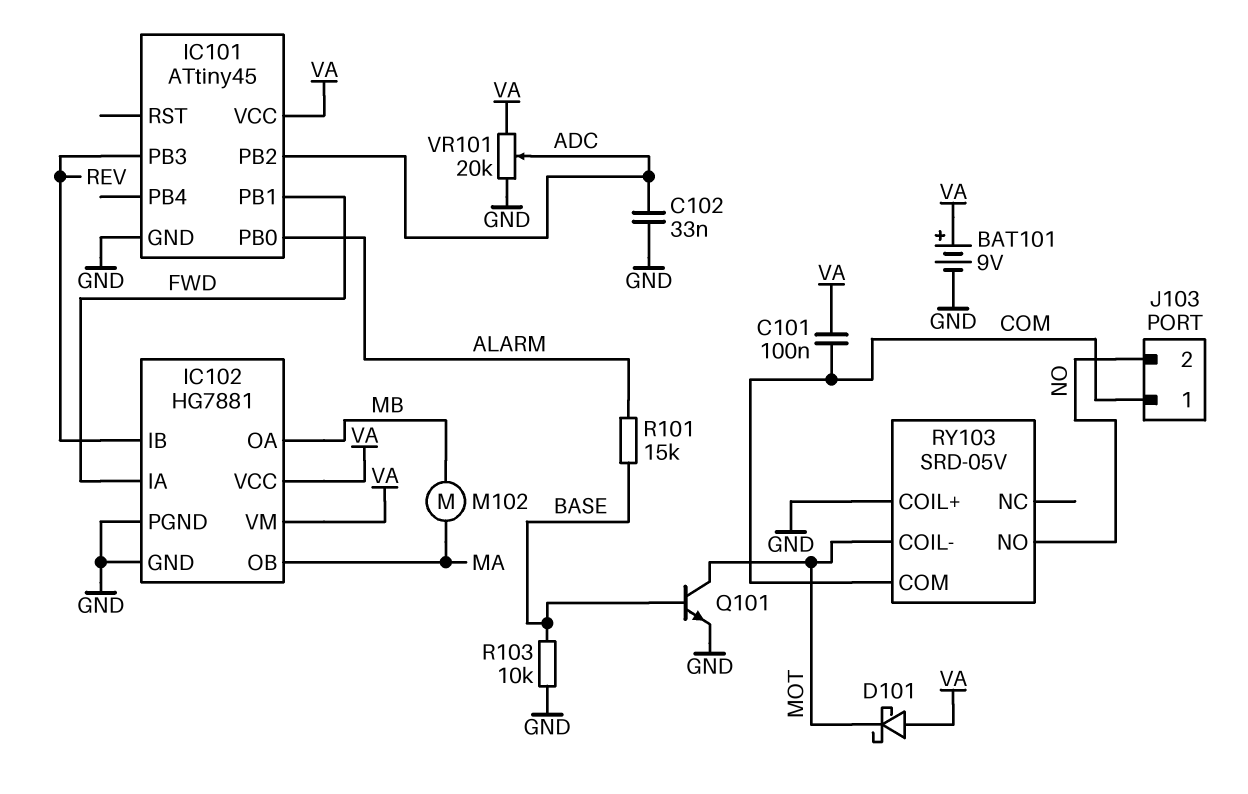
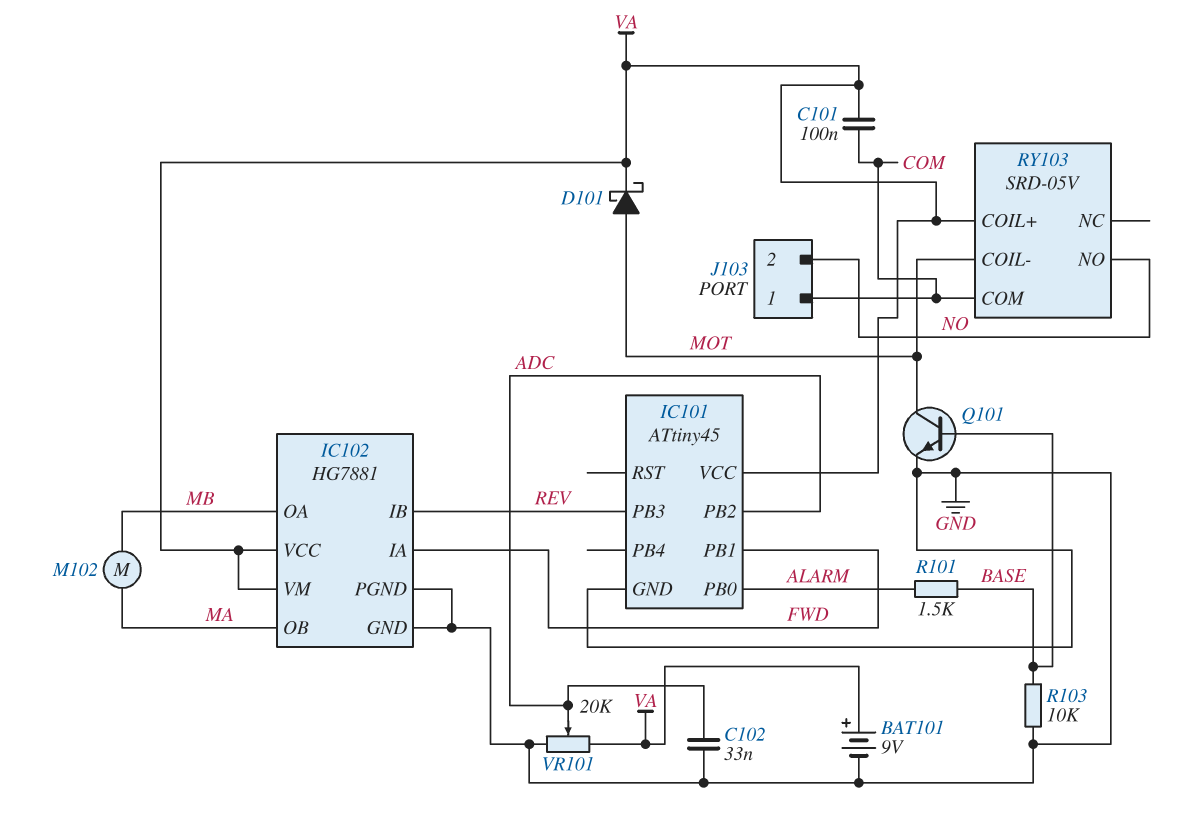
D101: schottky (A VA, K MOT) -> schottky (A MOT, K VA)
R101: 15k (ALARM, BASE) -> 1.5k (ALARM, BASE)
RY103 pin COIL+: GND -> VA

